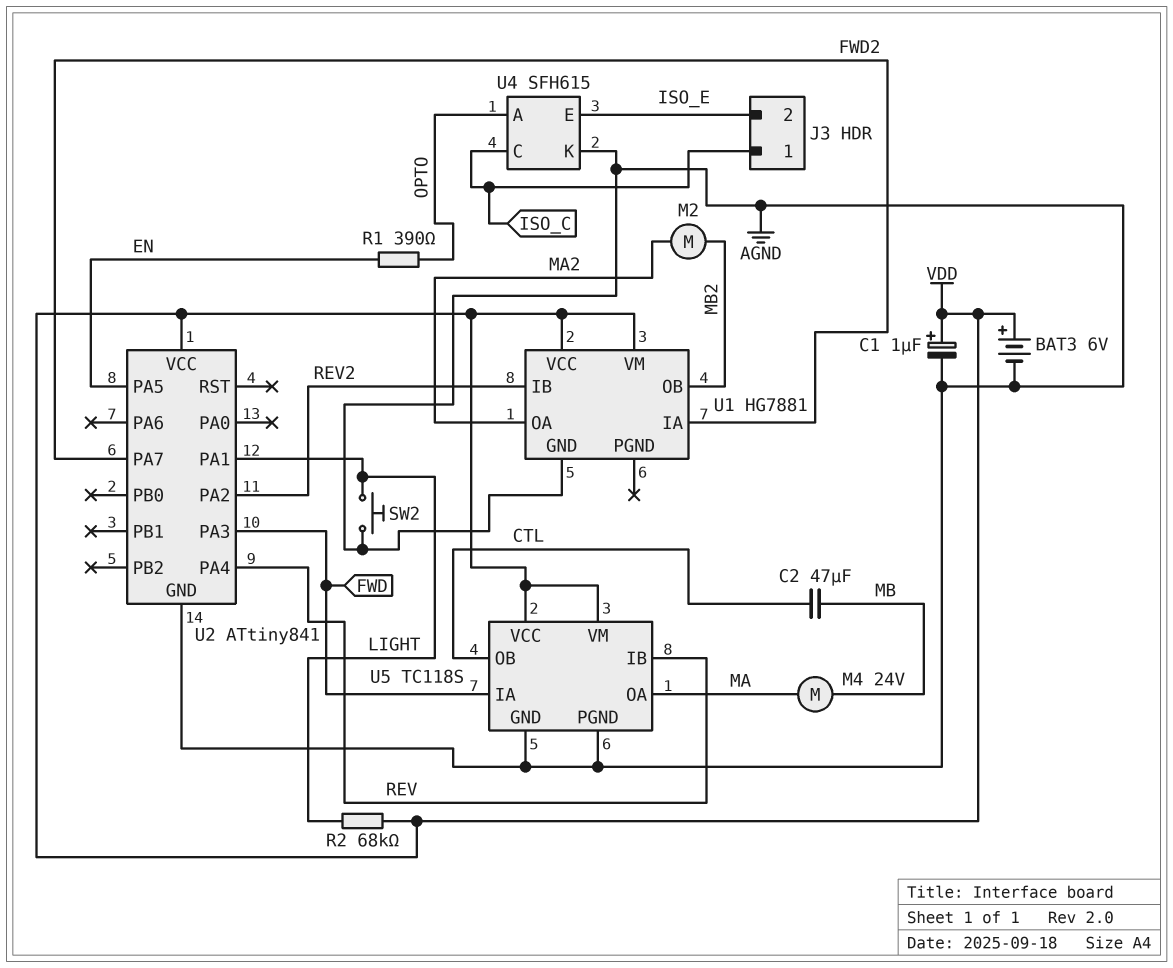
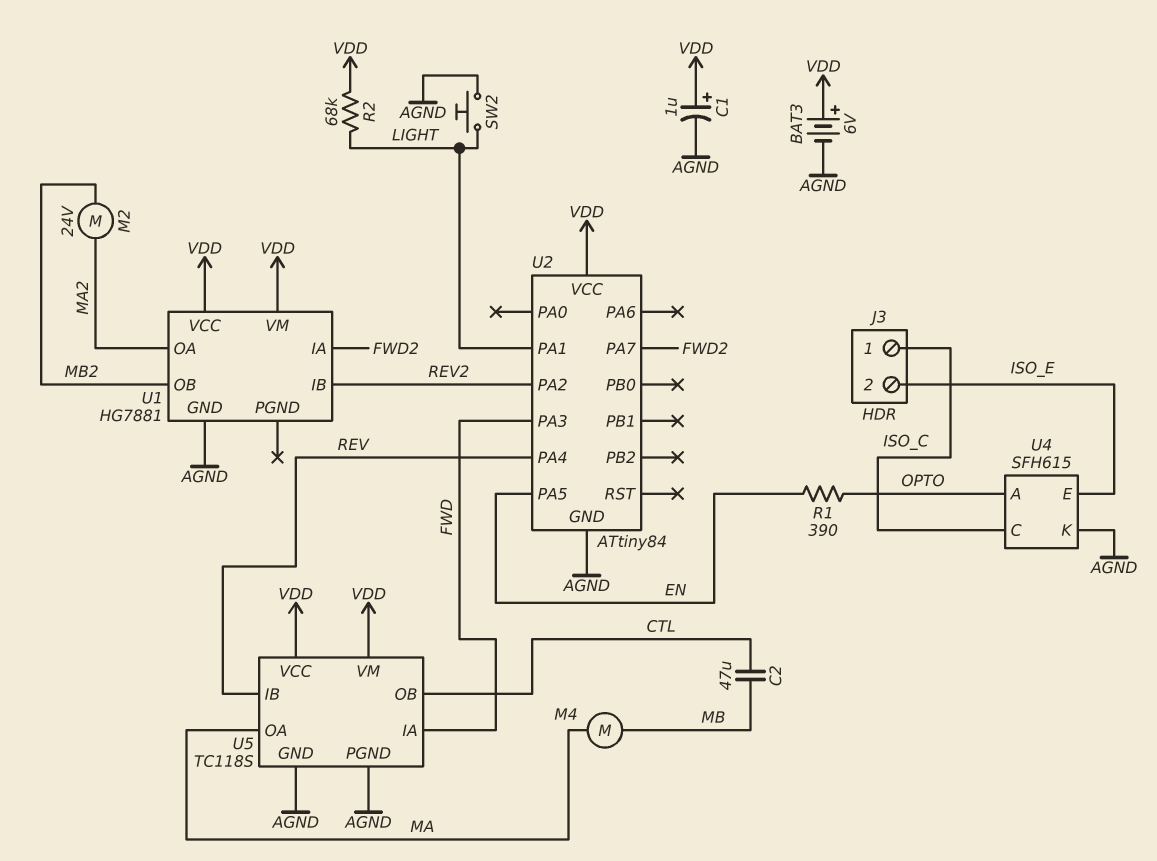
M2: motor (MA2, MB2) -> motor 24V (MA2, MB2)
M4: motor 24V (MA, MB) -> motor (MA, MB)
U2: ATtiny841 -> ATtiny84

